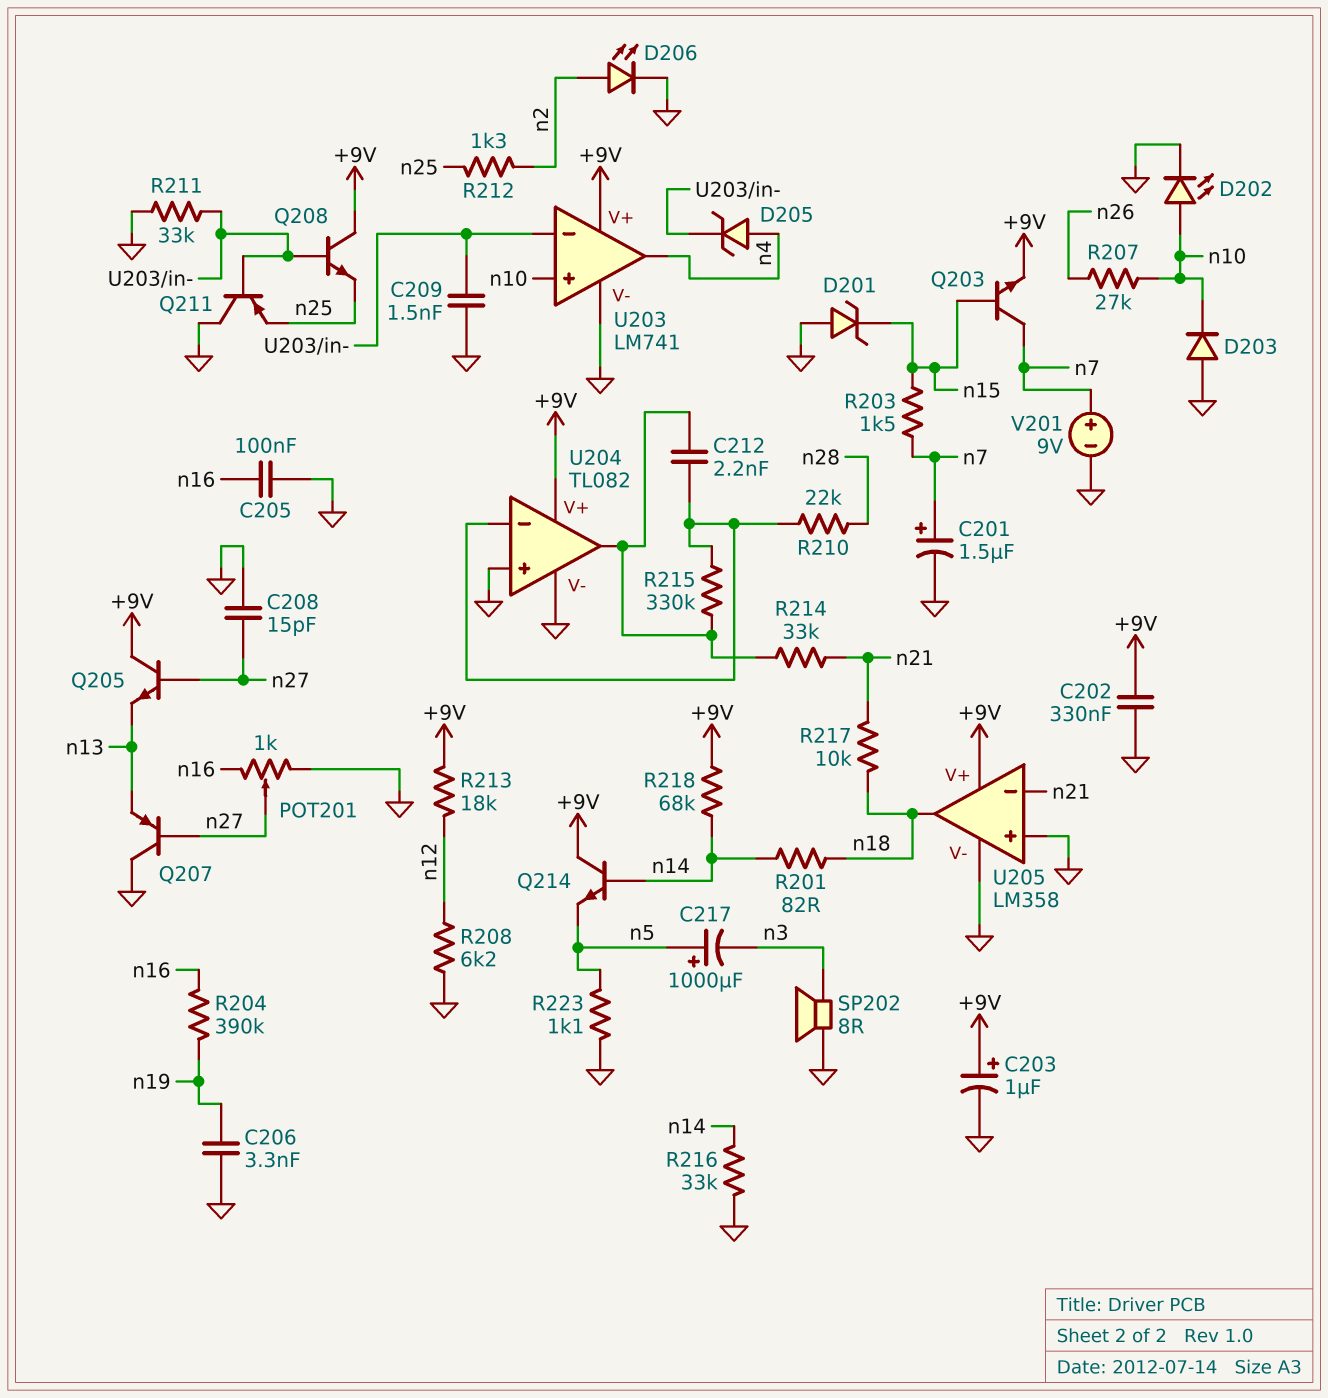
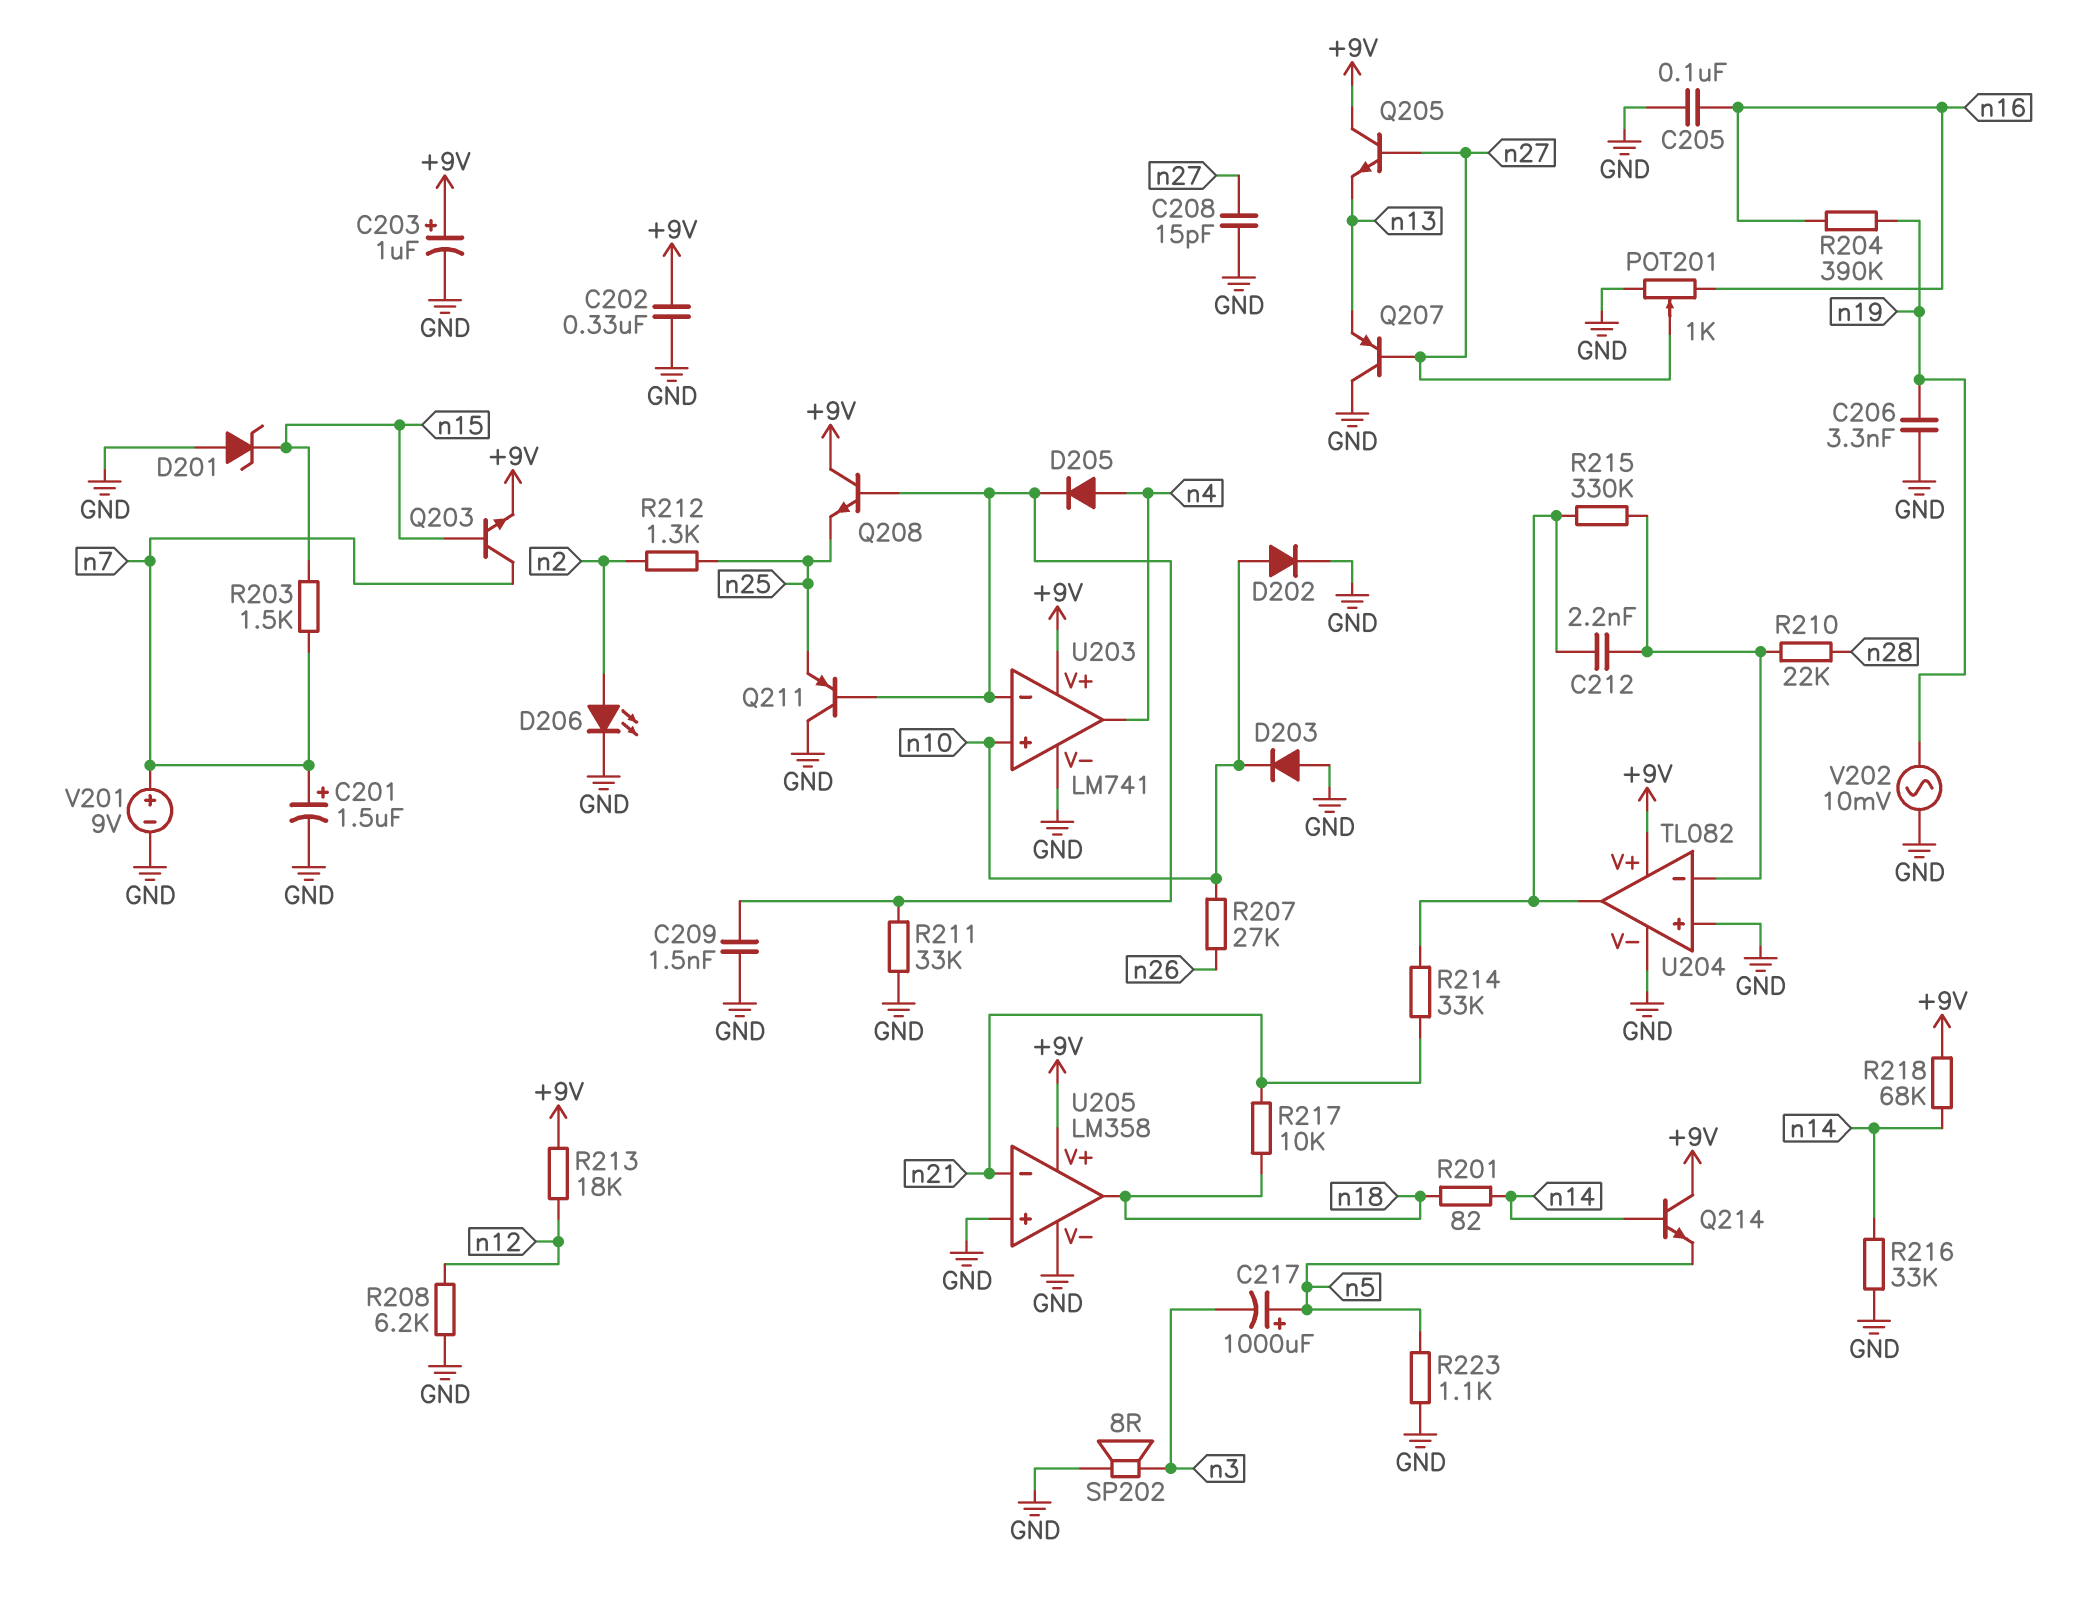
D202: LED (A n10, K GND) -> diode (A n10, K GND)
D205: zener (A n4, K U203/in-) -> diode (A n4, K U203/in-)
V202: none -> AC 10mV (GND, n19)

